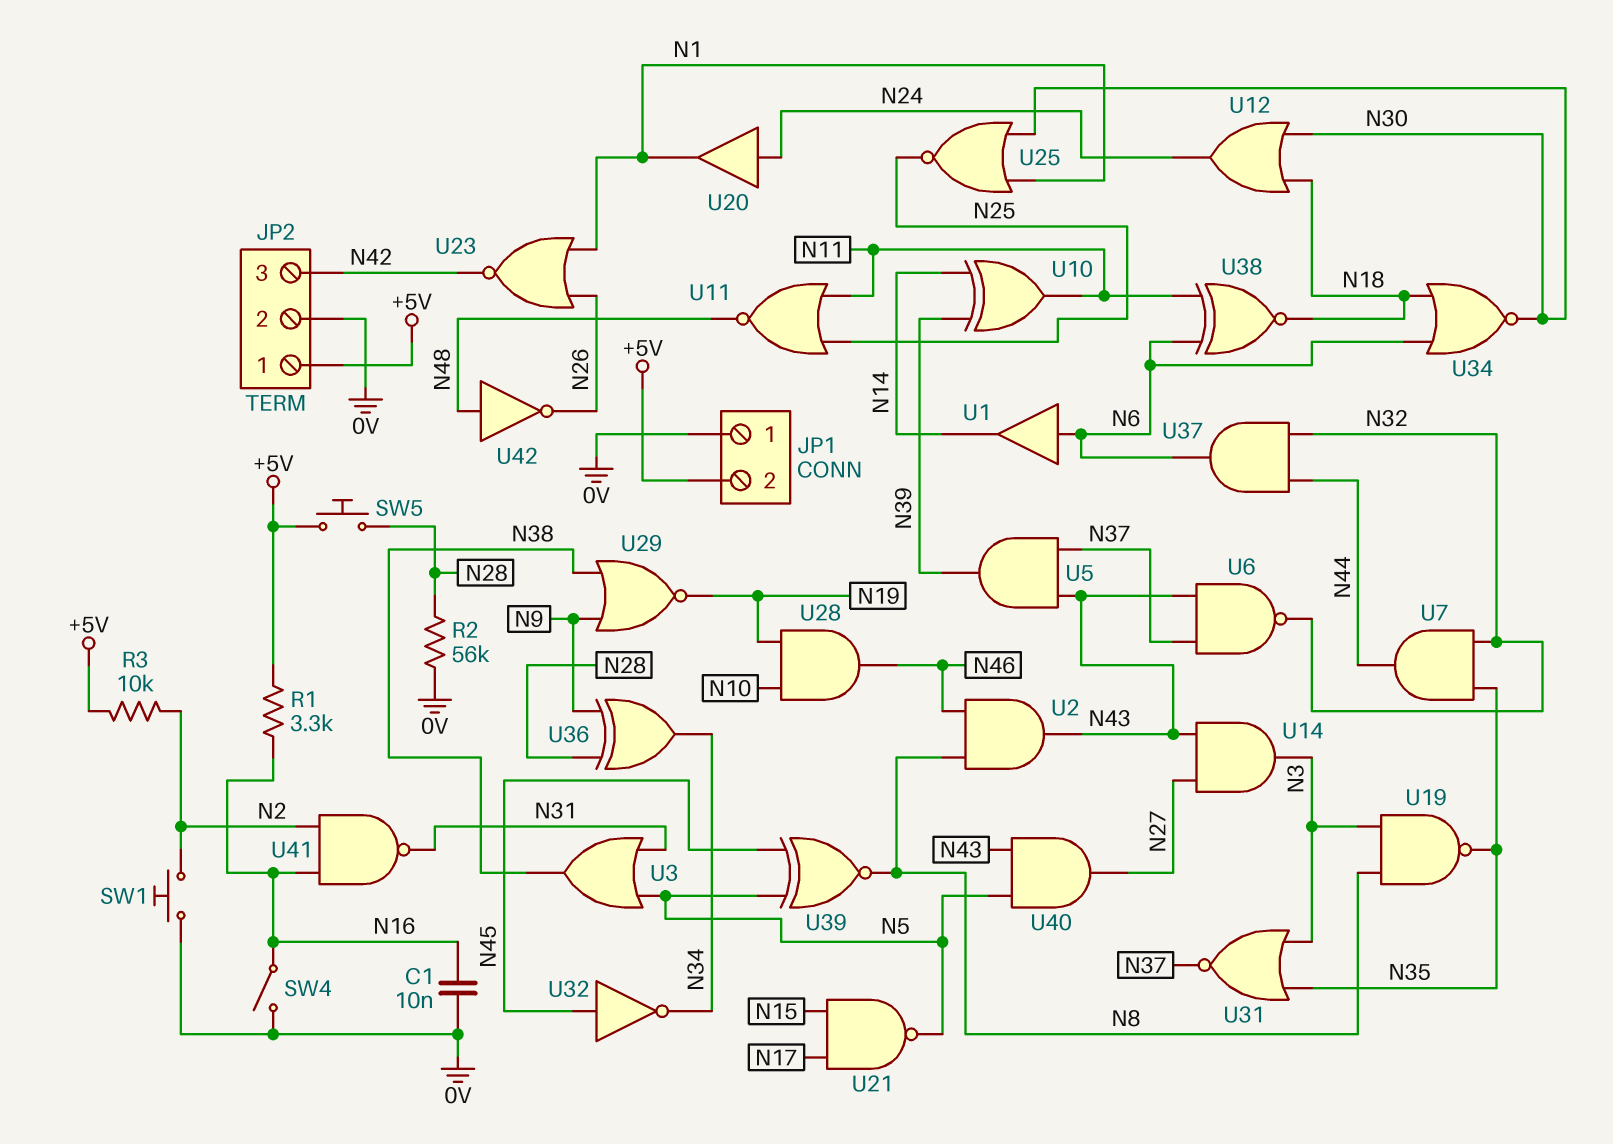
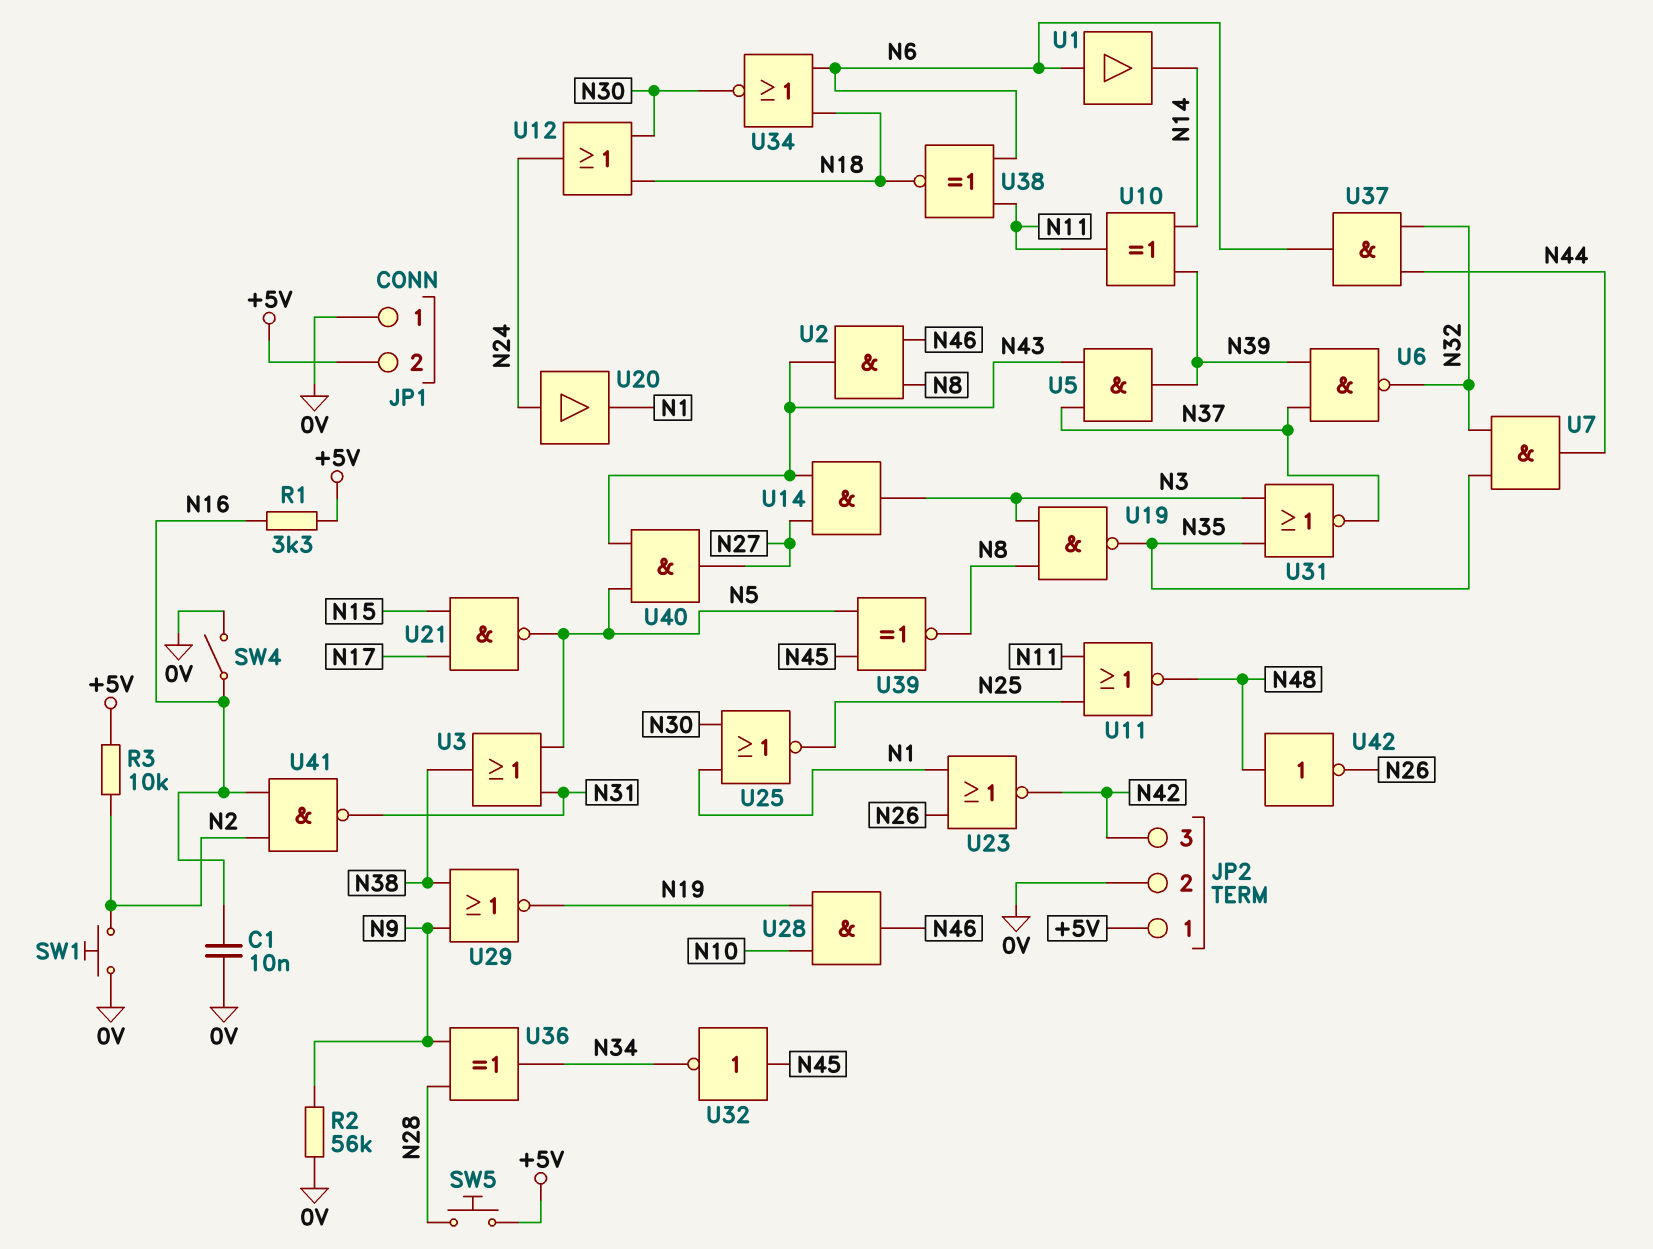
R2: 56k (0V, N28) -> 56k (0V, N9)
U6: NAND (in N37, in N43, out N32) -> NAND (in N37, in N39, out N32)

